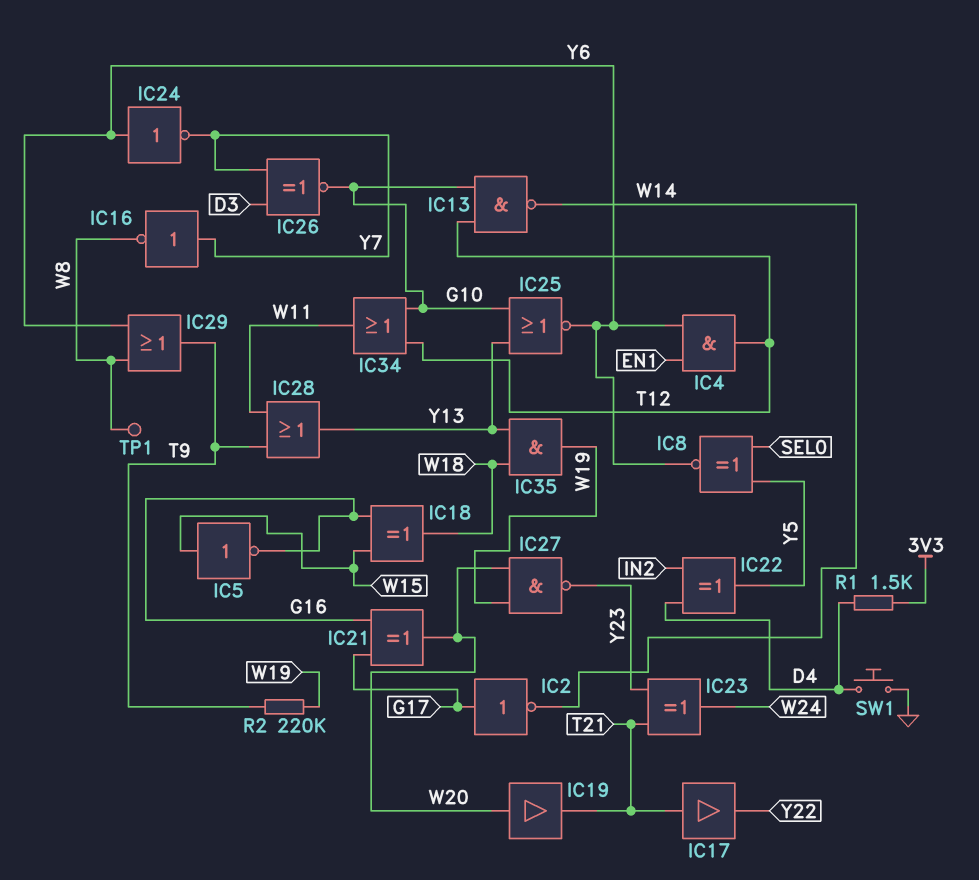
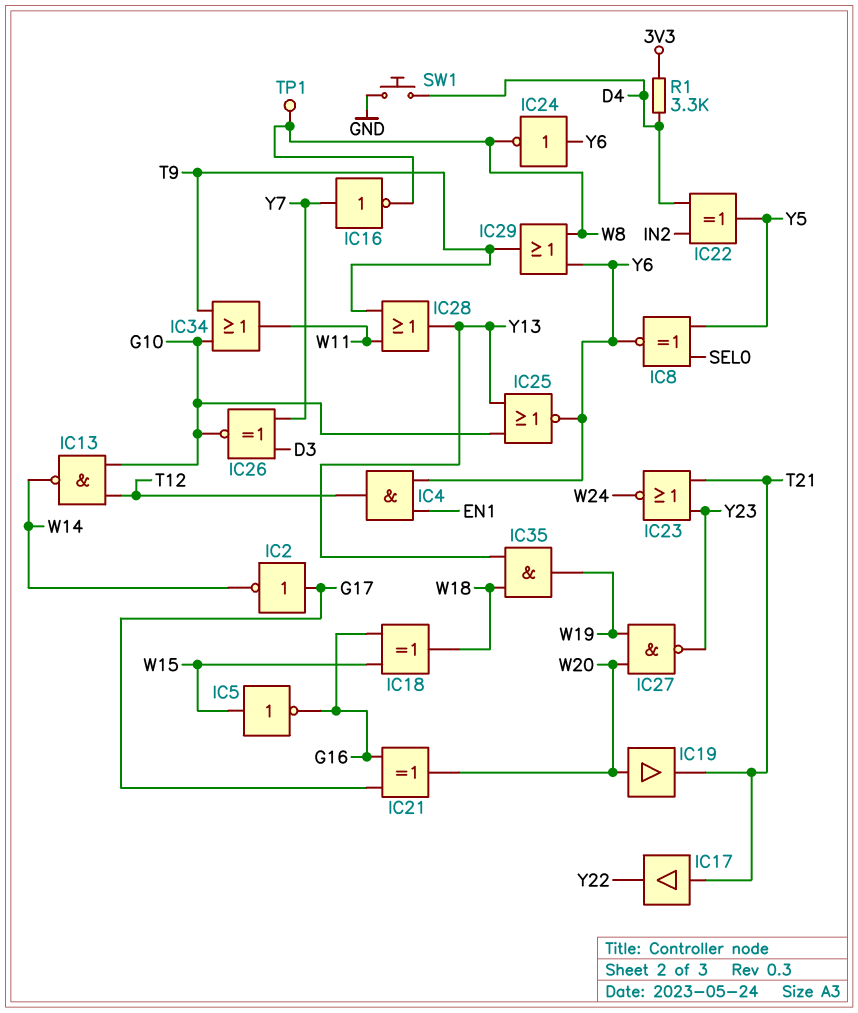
IC23: XOR (in T21, in Y23, out W24) -> NOR (in T21, in Y23, out W24)
IC24: NOT (in Y6, out Y7) -> NOT (in Y6, out W8)
IC34: OR (in G10, in T12, out W11) -> OR (in G10, in T9, out W11)
R1: 1.5k (3V3, D4) -> 3.3k (3V3, D4)
R2: 220k (T9, W19) -> none

